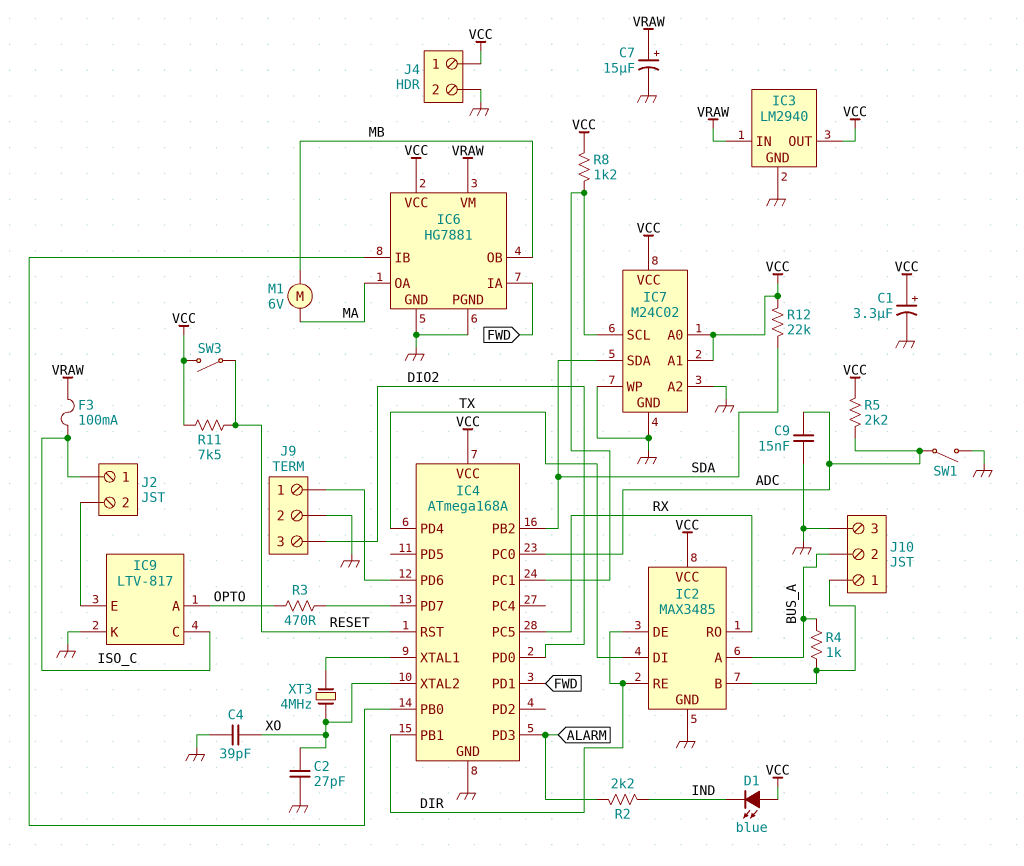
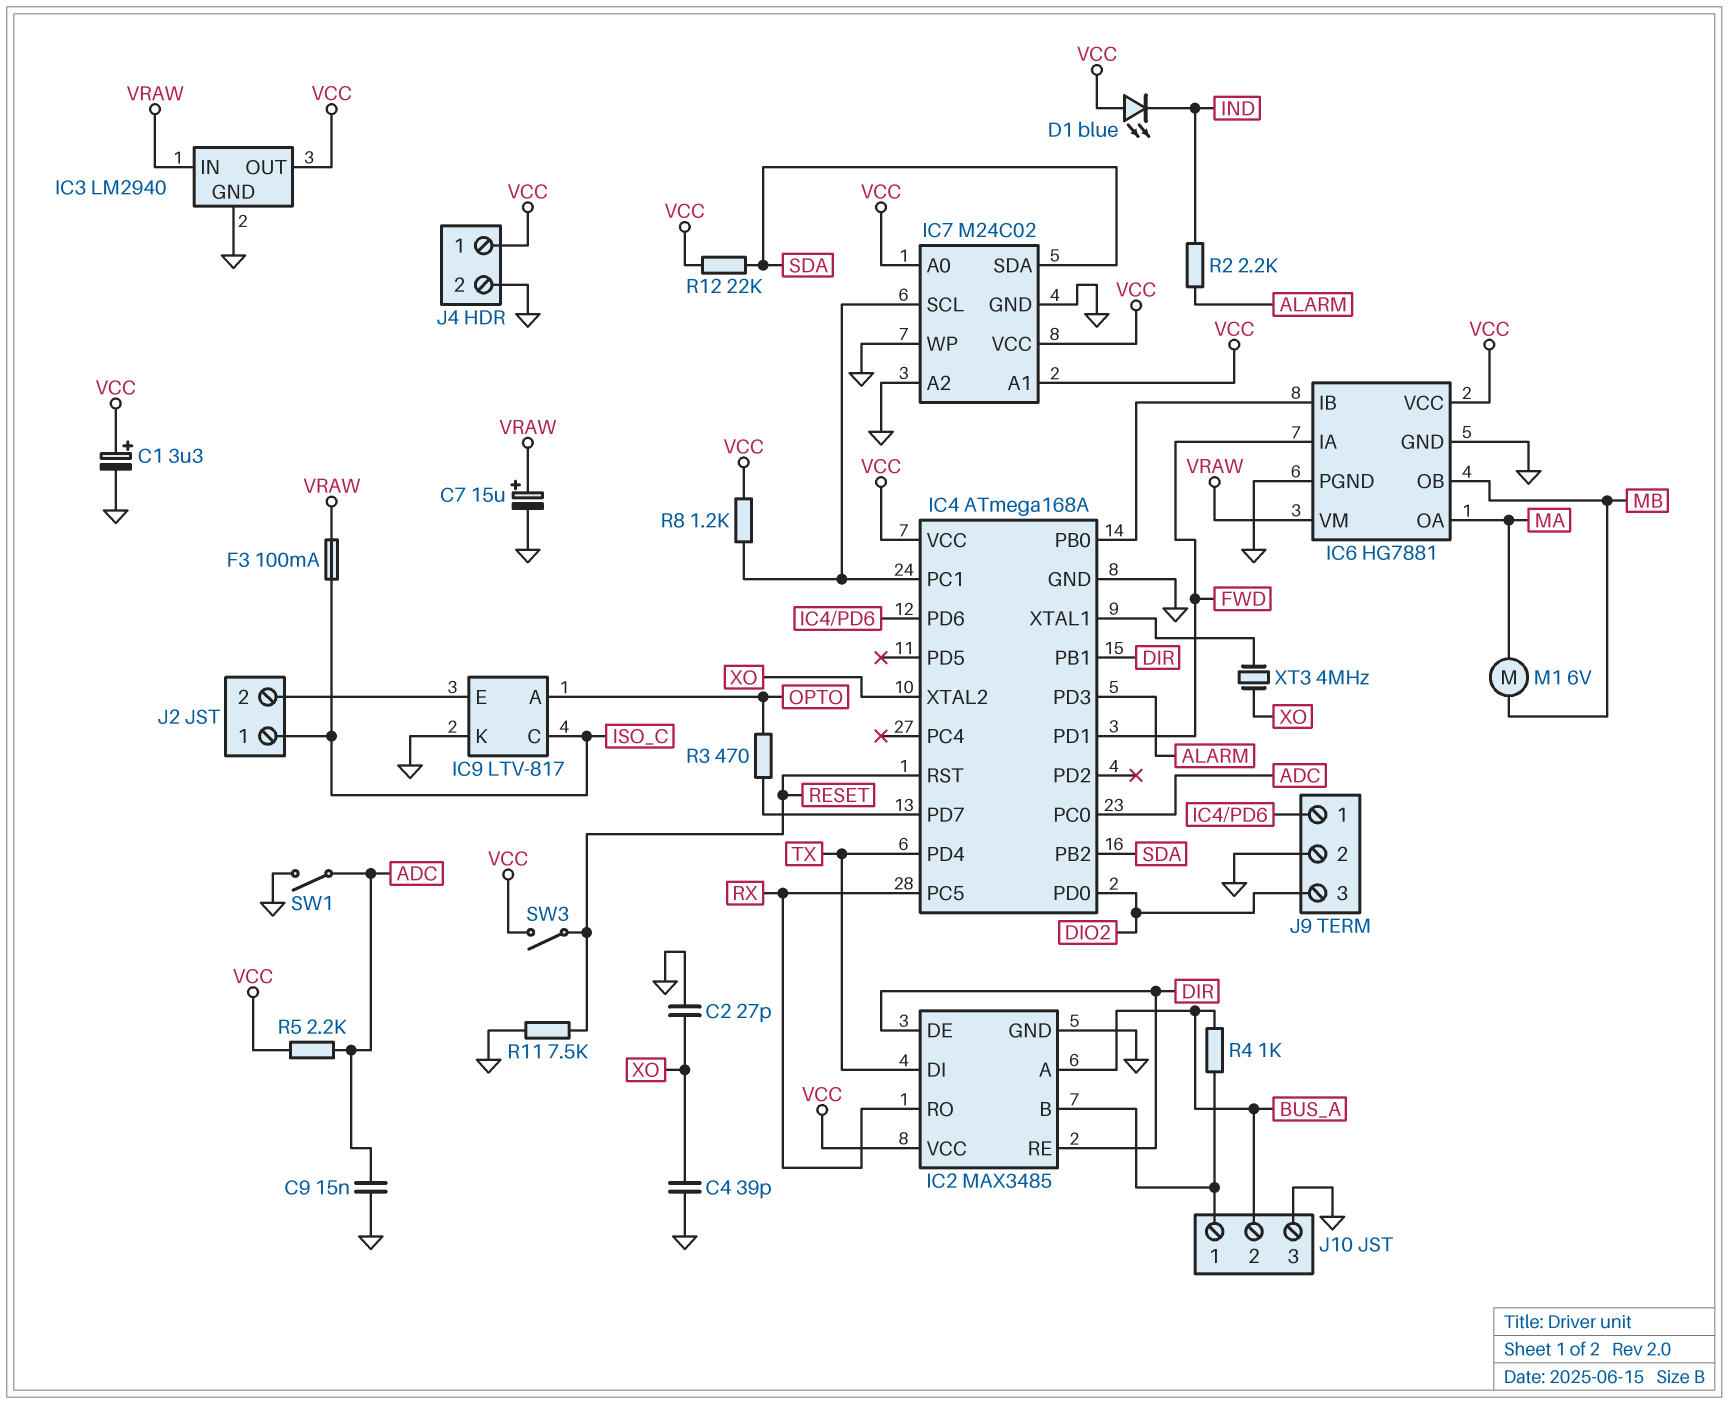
R11: 7.5k (RESET, VCC) -> 7.5k (GND, RESET)

